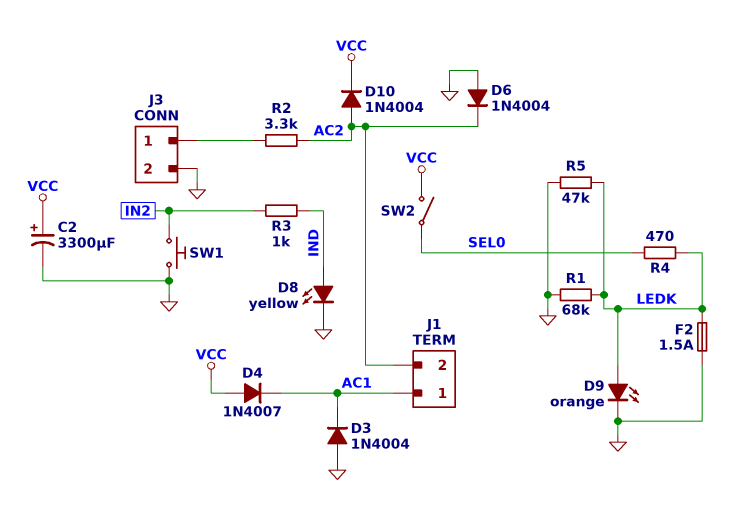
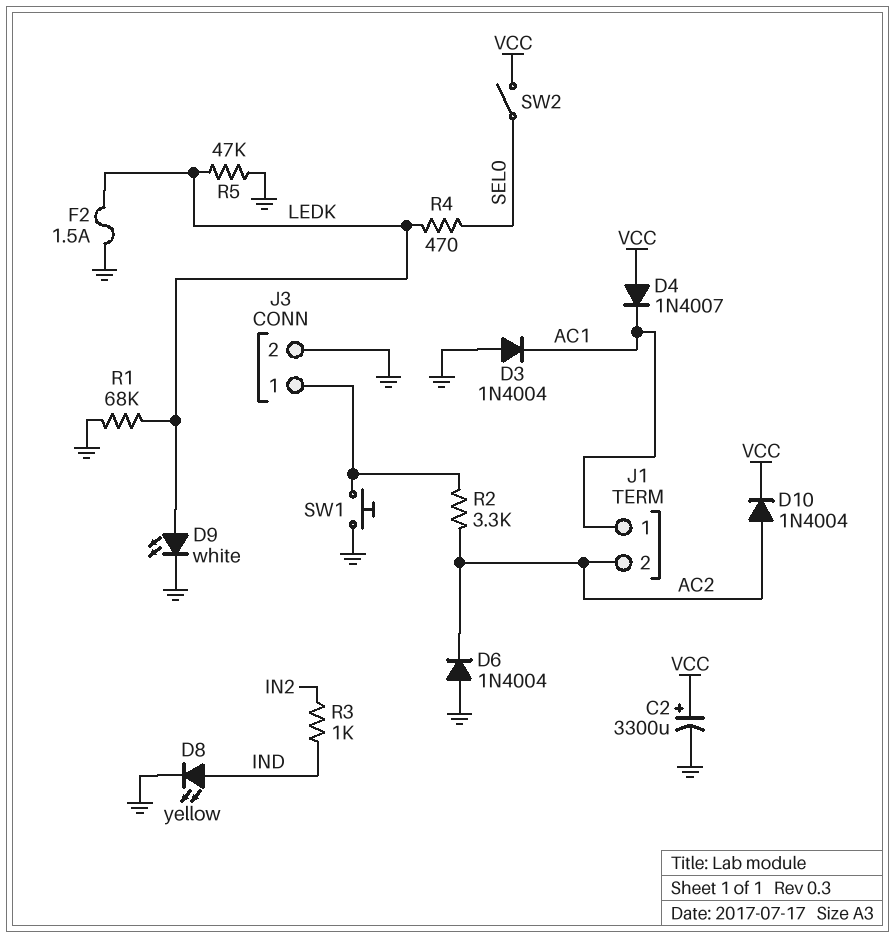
D9: LED orange (A LEDK, K GND) -> LED white (A LEDK, K GND)
SW1: button (GND, IN2) -> button (GND, J3/1)

